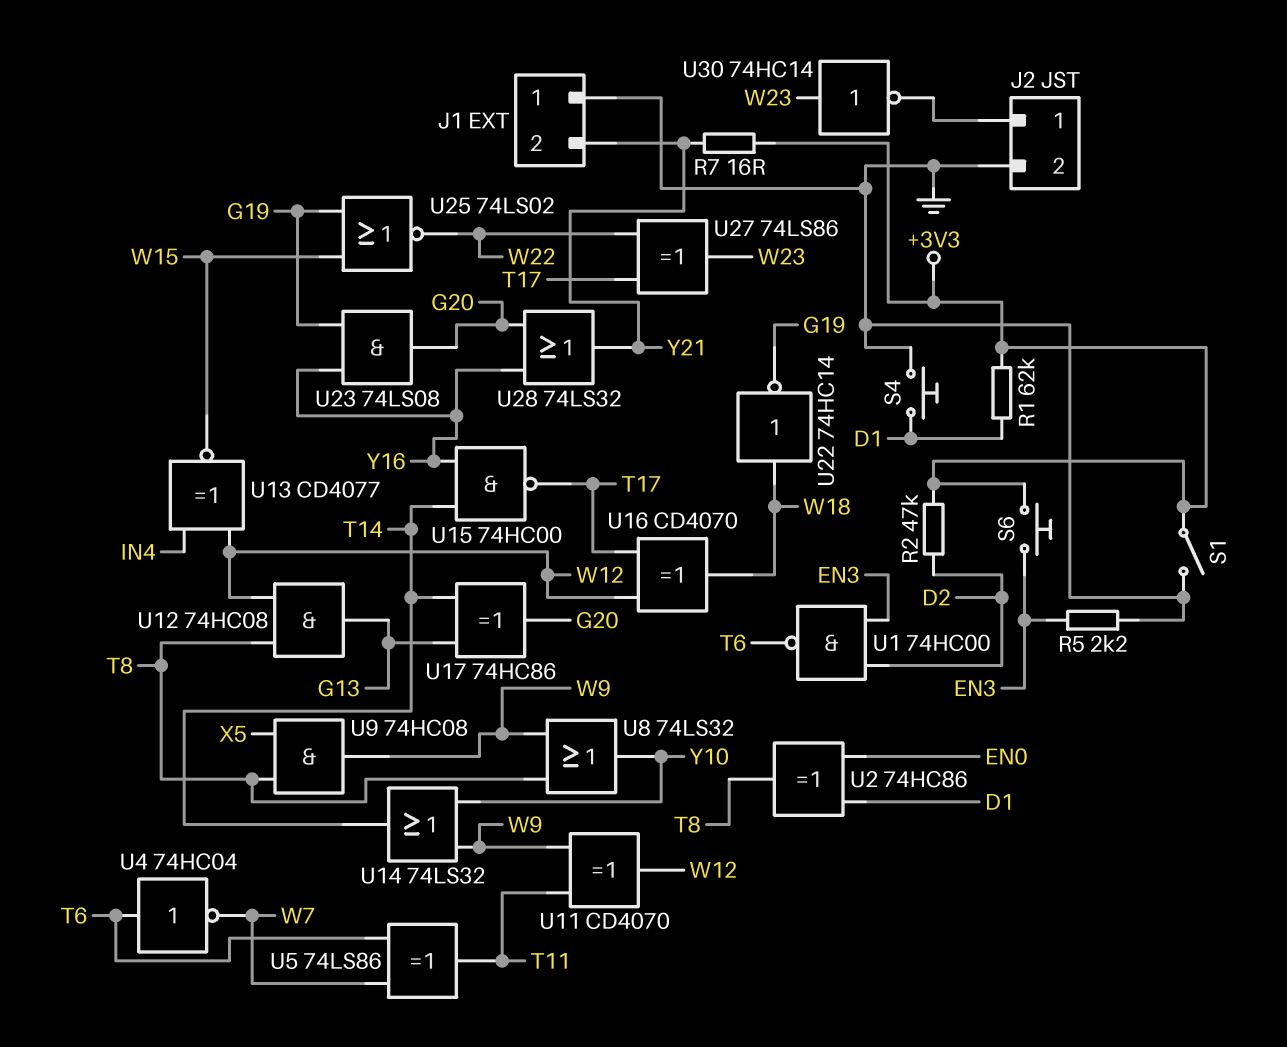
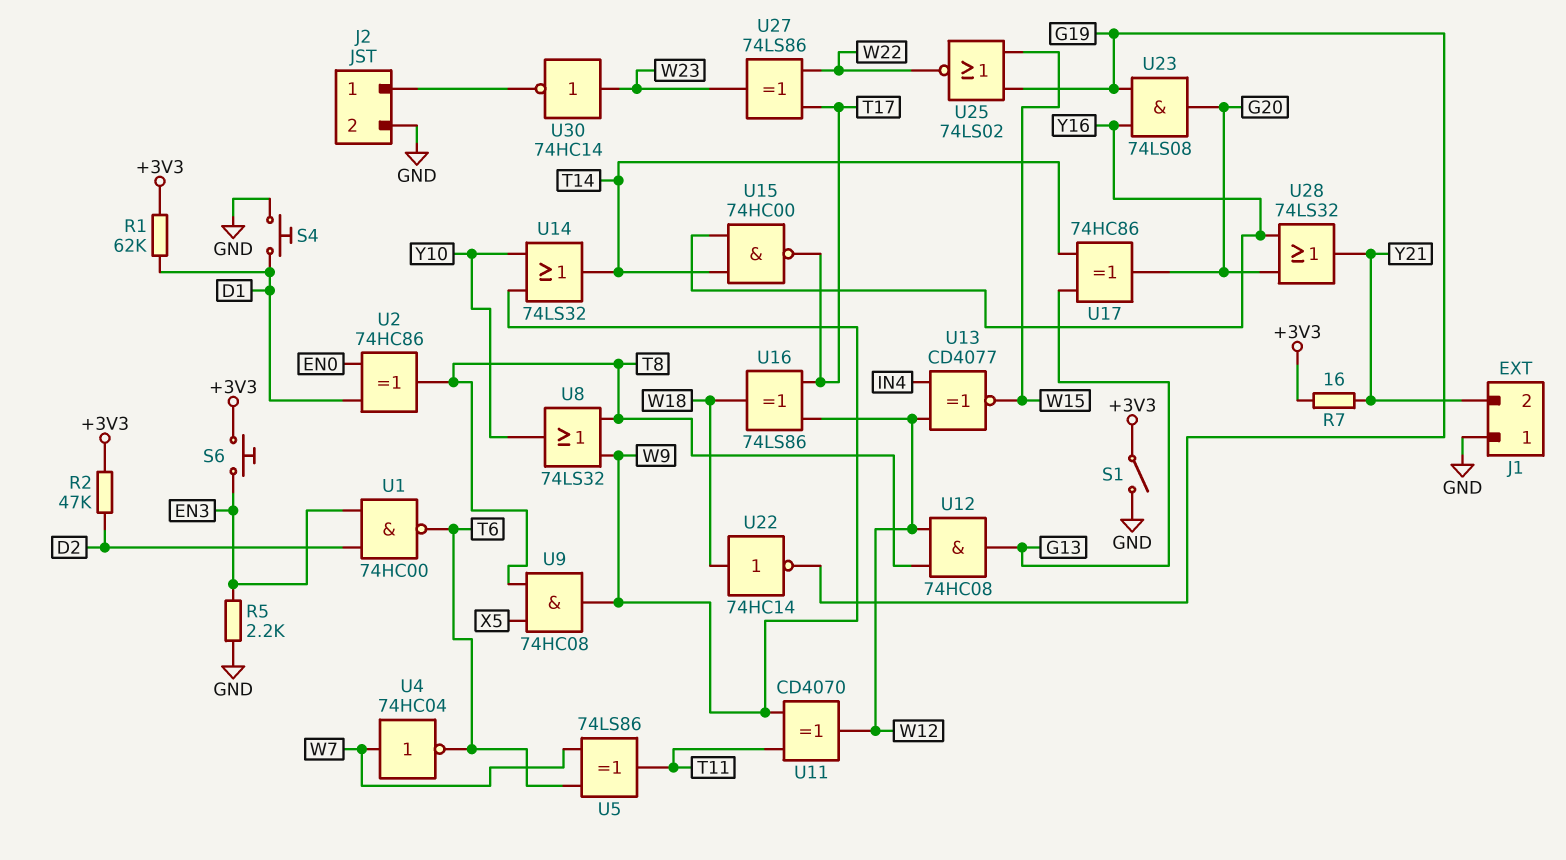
U4: NOT 74HC04 (in T6, out W7) -> NOT 74HC04 (in W7, out T6)
U16: XOR CD4070 (in T17, in W12, out W18) -> XOR 74LS86 (in T17, in W12, out W18)

